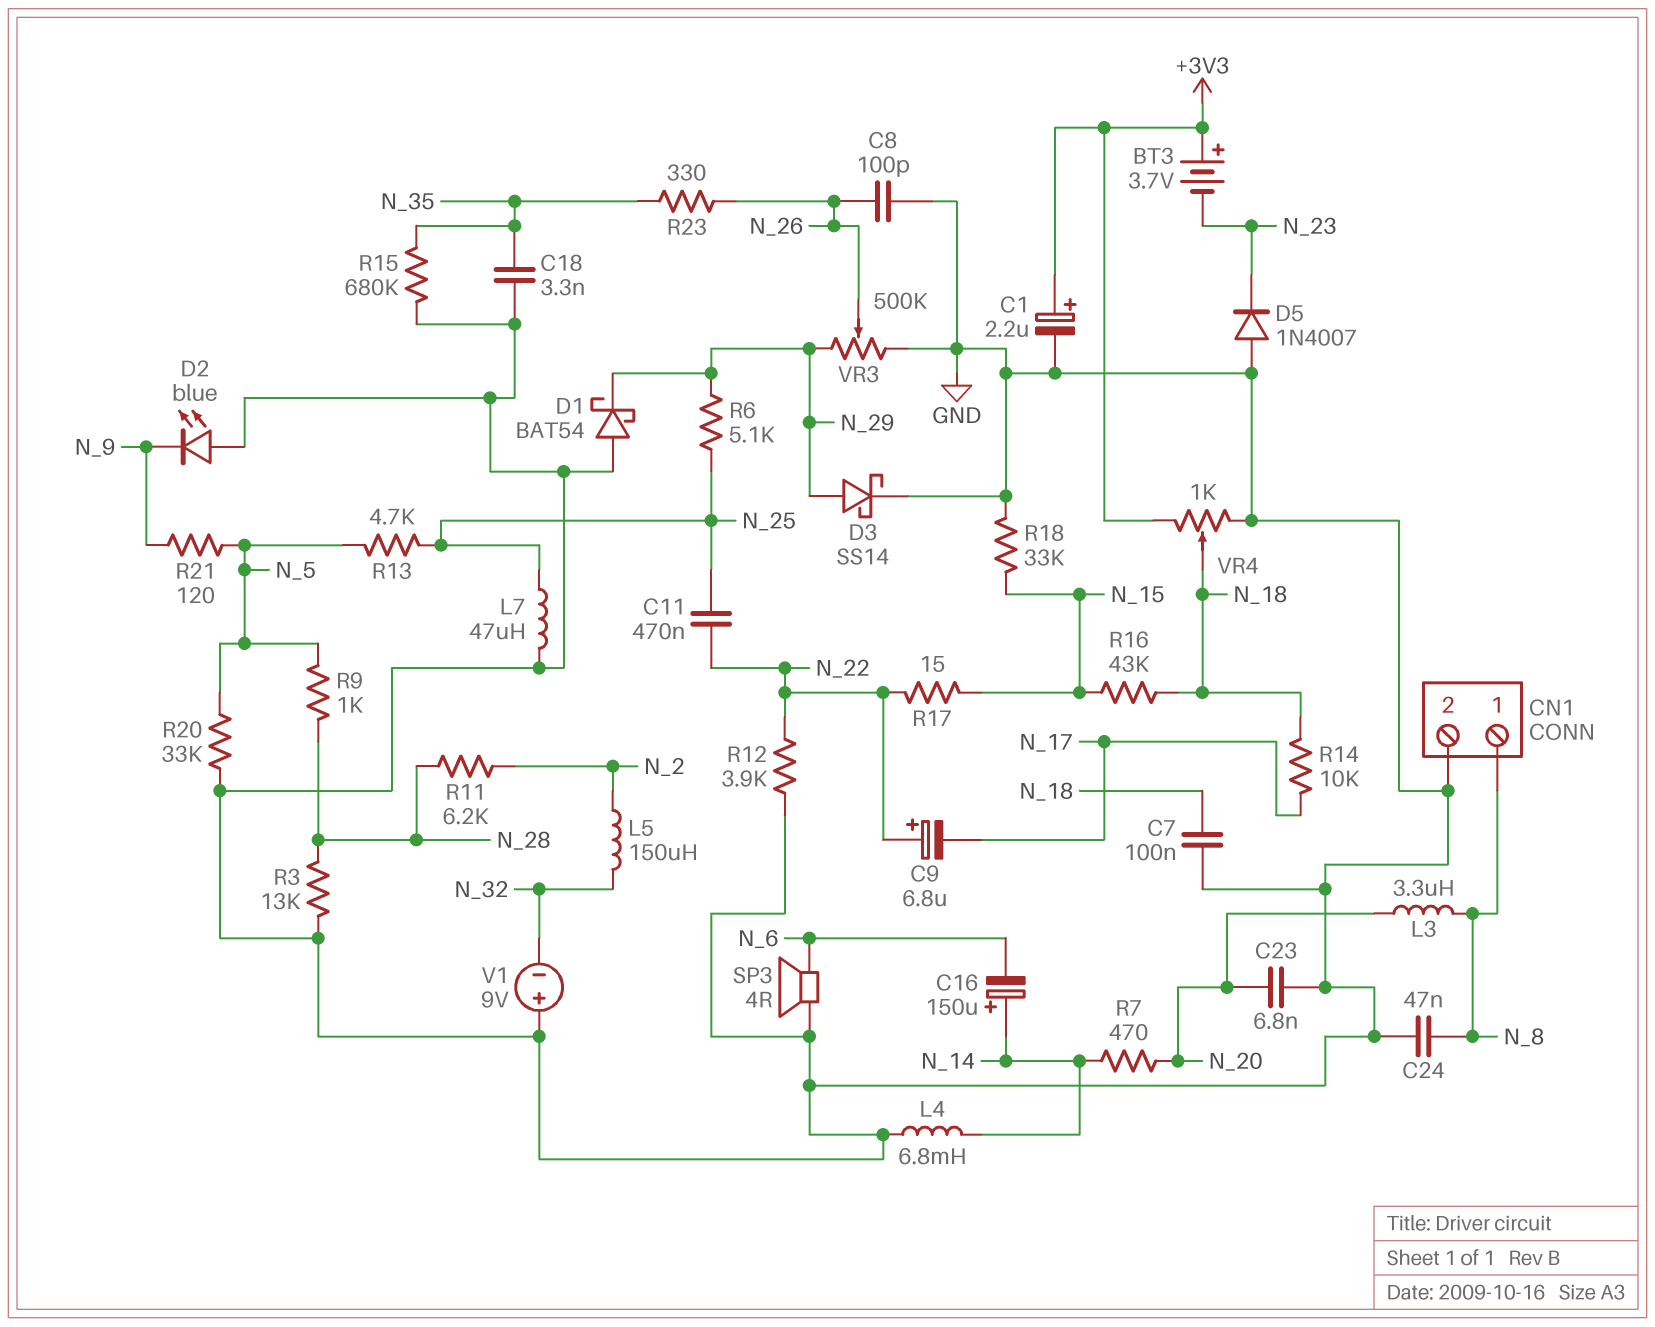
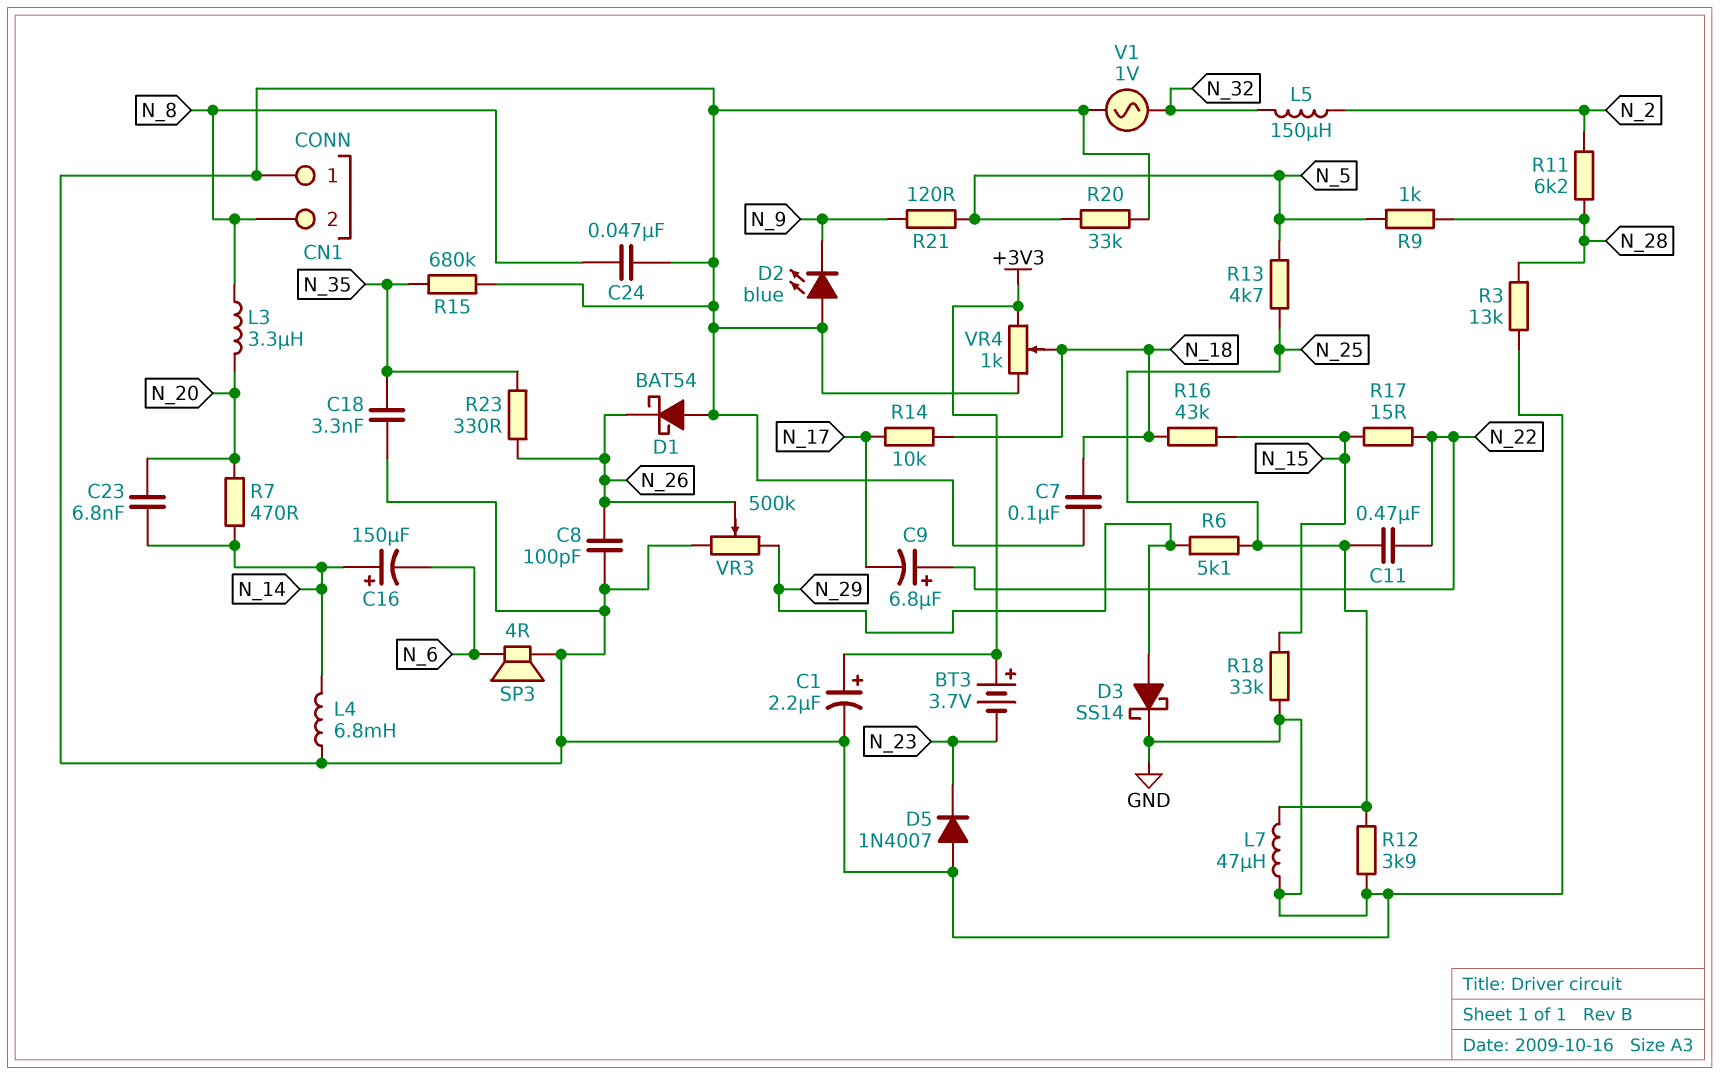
C23: 6.8nF (GND, N_20) -> 6.8nF (N_14, N_20)
CN1 pin 1: N_8 -> GND
CN1 pin 2: GND -> N_8
D1: schottky BAT54 (A GND, K N_29) -> schottky BAT54 (A GND, K N_26)
R12: 3.9k (GND, N_22) -> 3.9k (GND, N_25)
V1: 9V (plus GND, minus N_32) -> AC 1V (GND, N_32)

